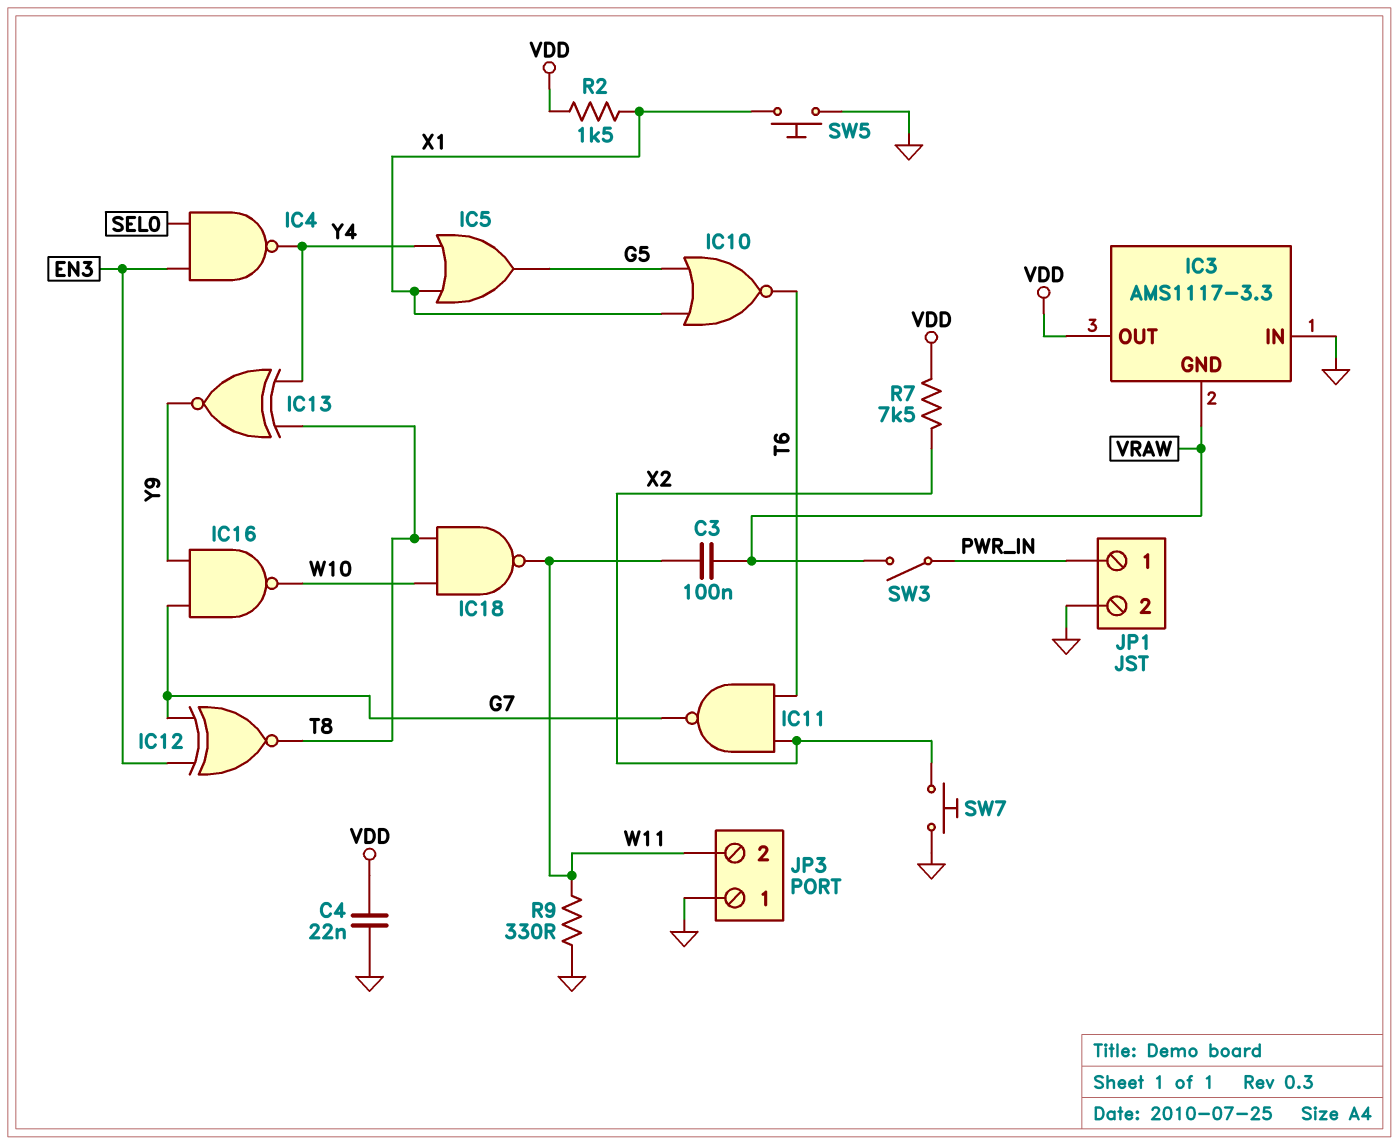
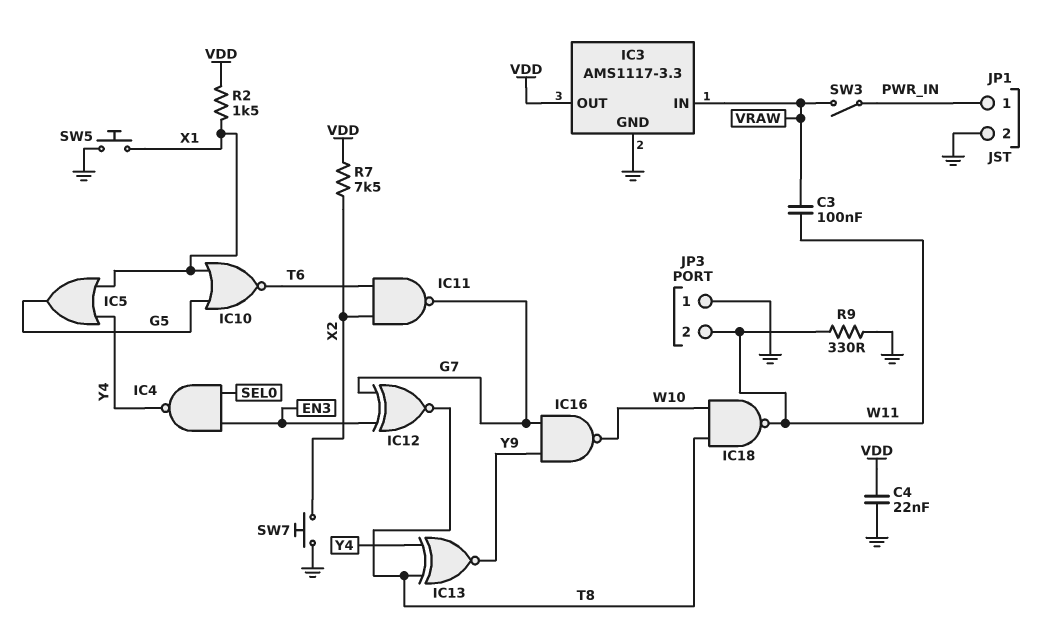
IC3 pin GND: VRAW -> GND
IC3 pin IN: GND -> VRAW

